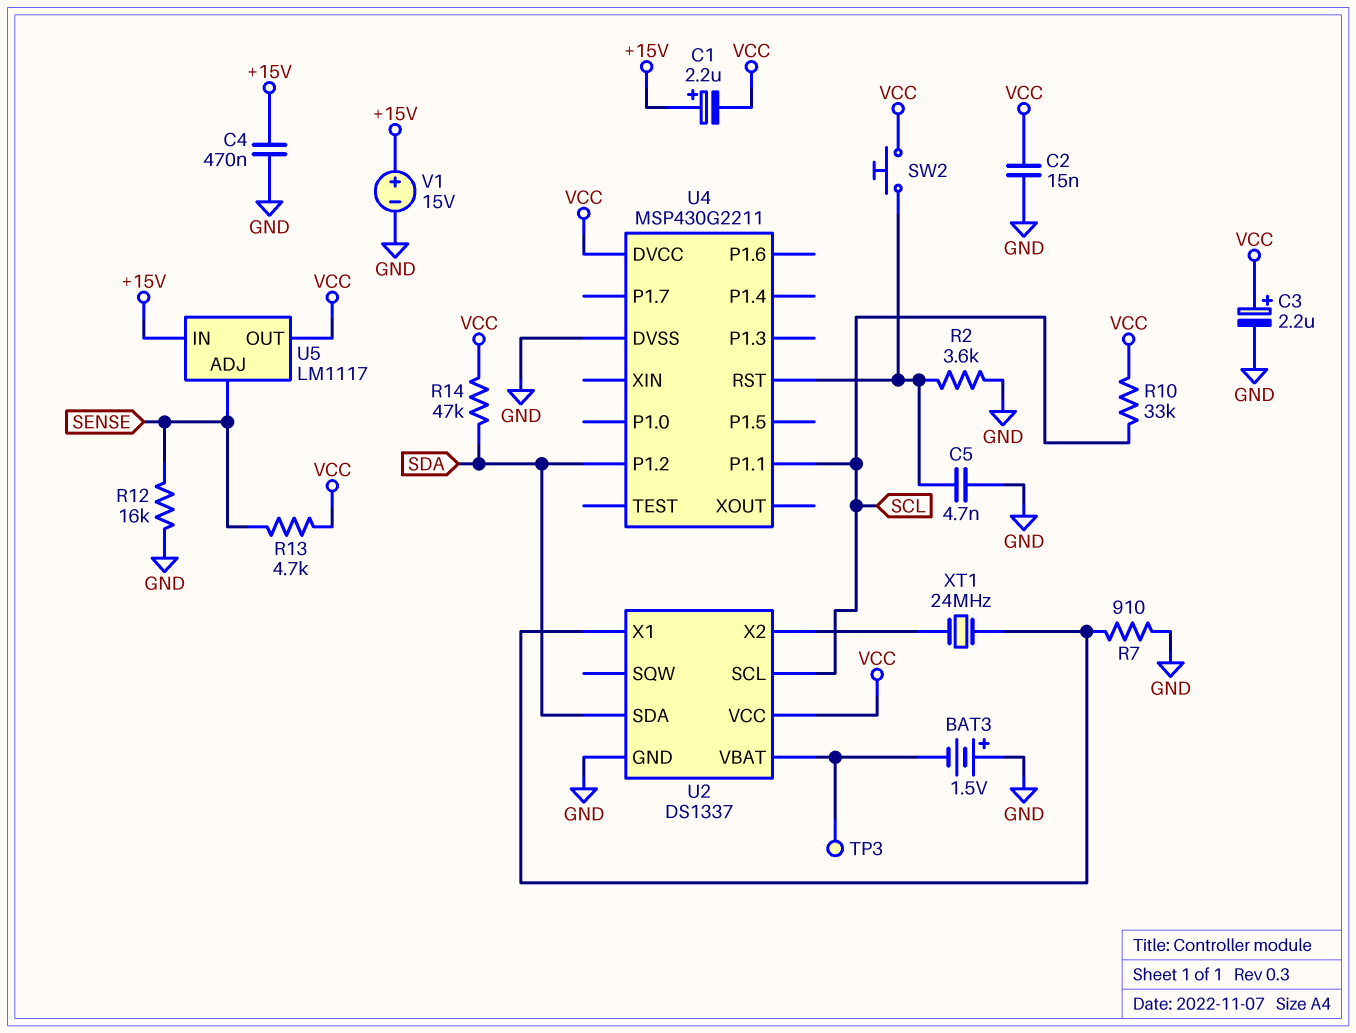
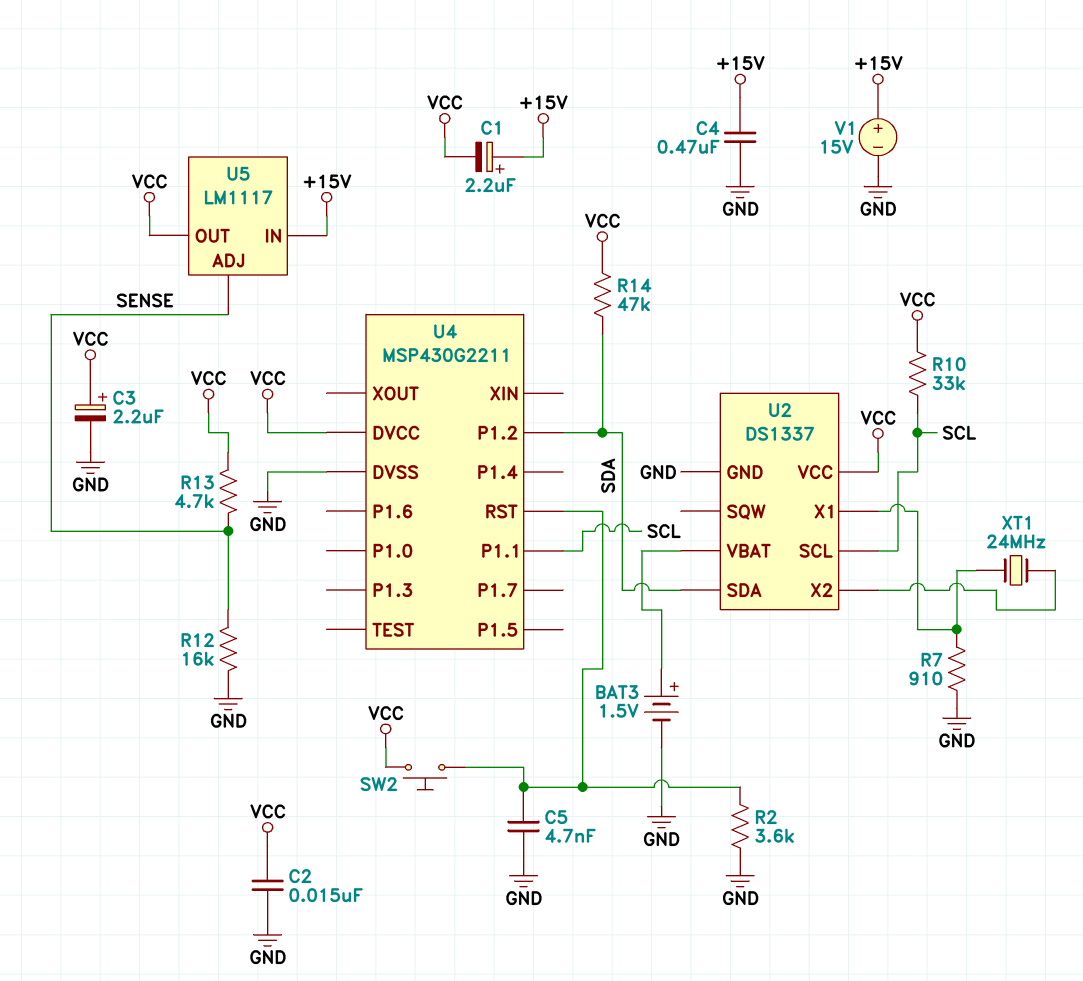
BAT3: 1.5V (plus GND, minus U2/VBAT) -> 1.5V (plus U2/VBAT, minus GND)
TP3: test point (U2/VBAT) -> none

